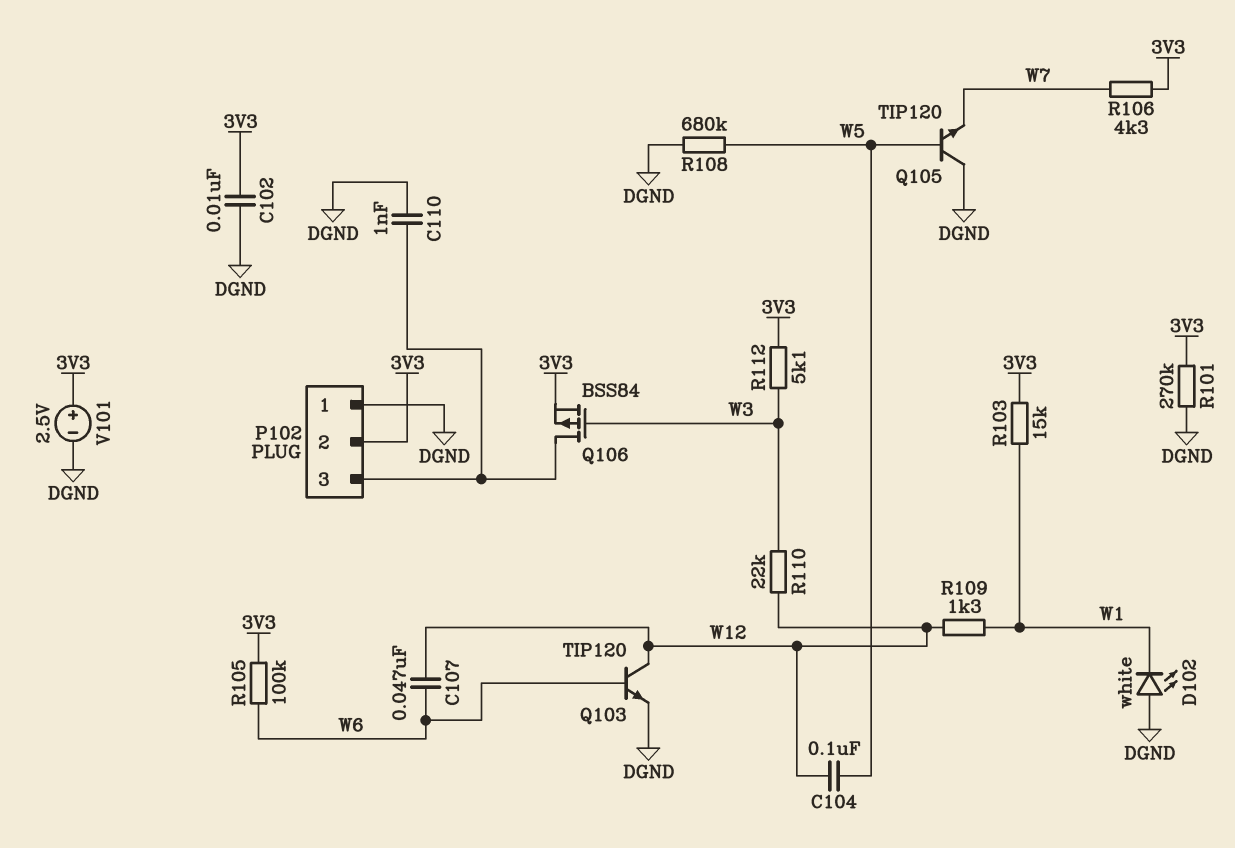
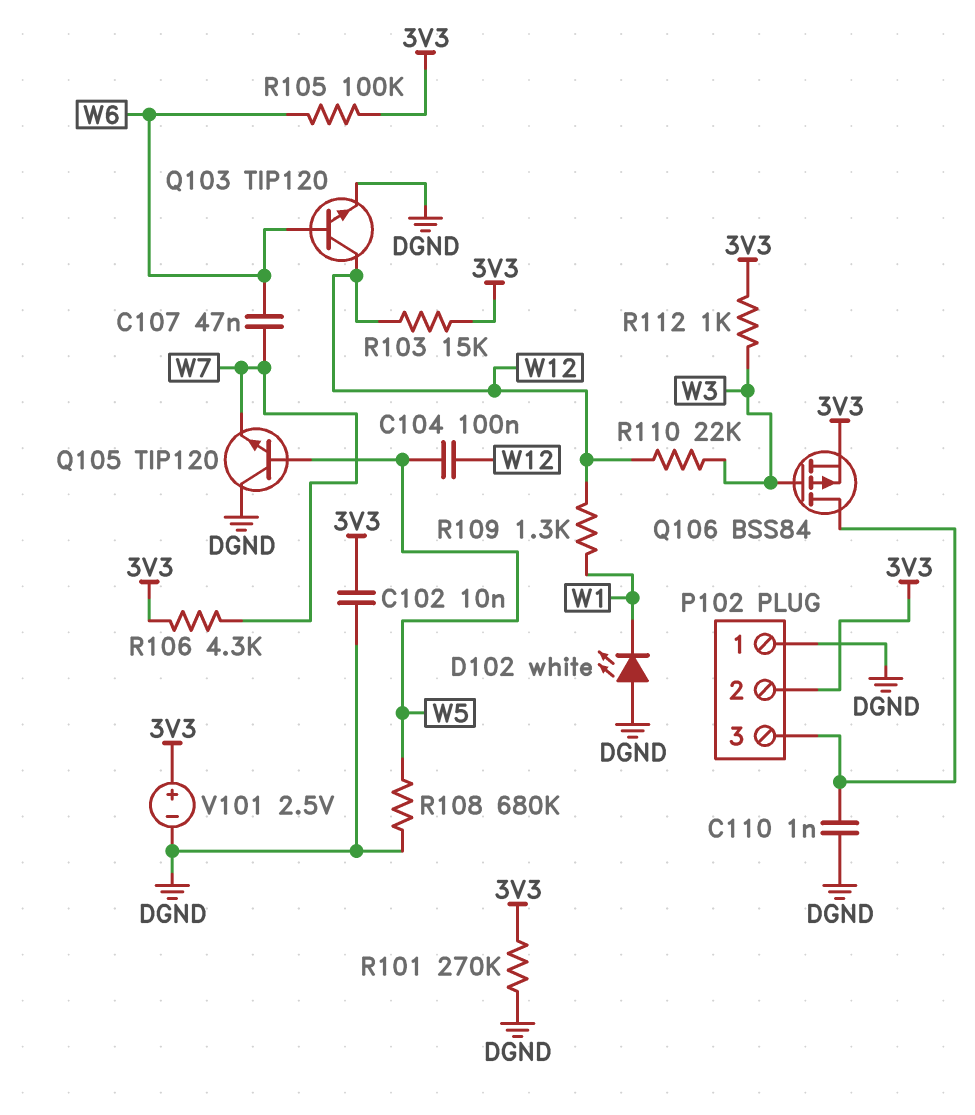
C107: 47nF (W6, W12) -> 47nF (W6, W7)
R103: 15k (3V3, W1) -> 15k (3V3, W12)
R112: 5.1k (3V3, W3) -> 1k (3V3, W3)

